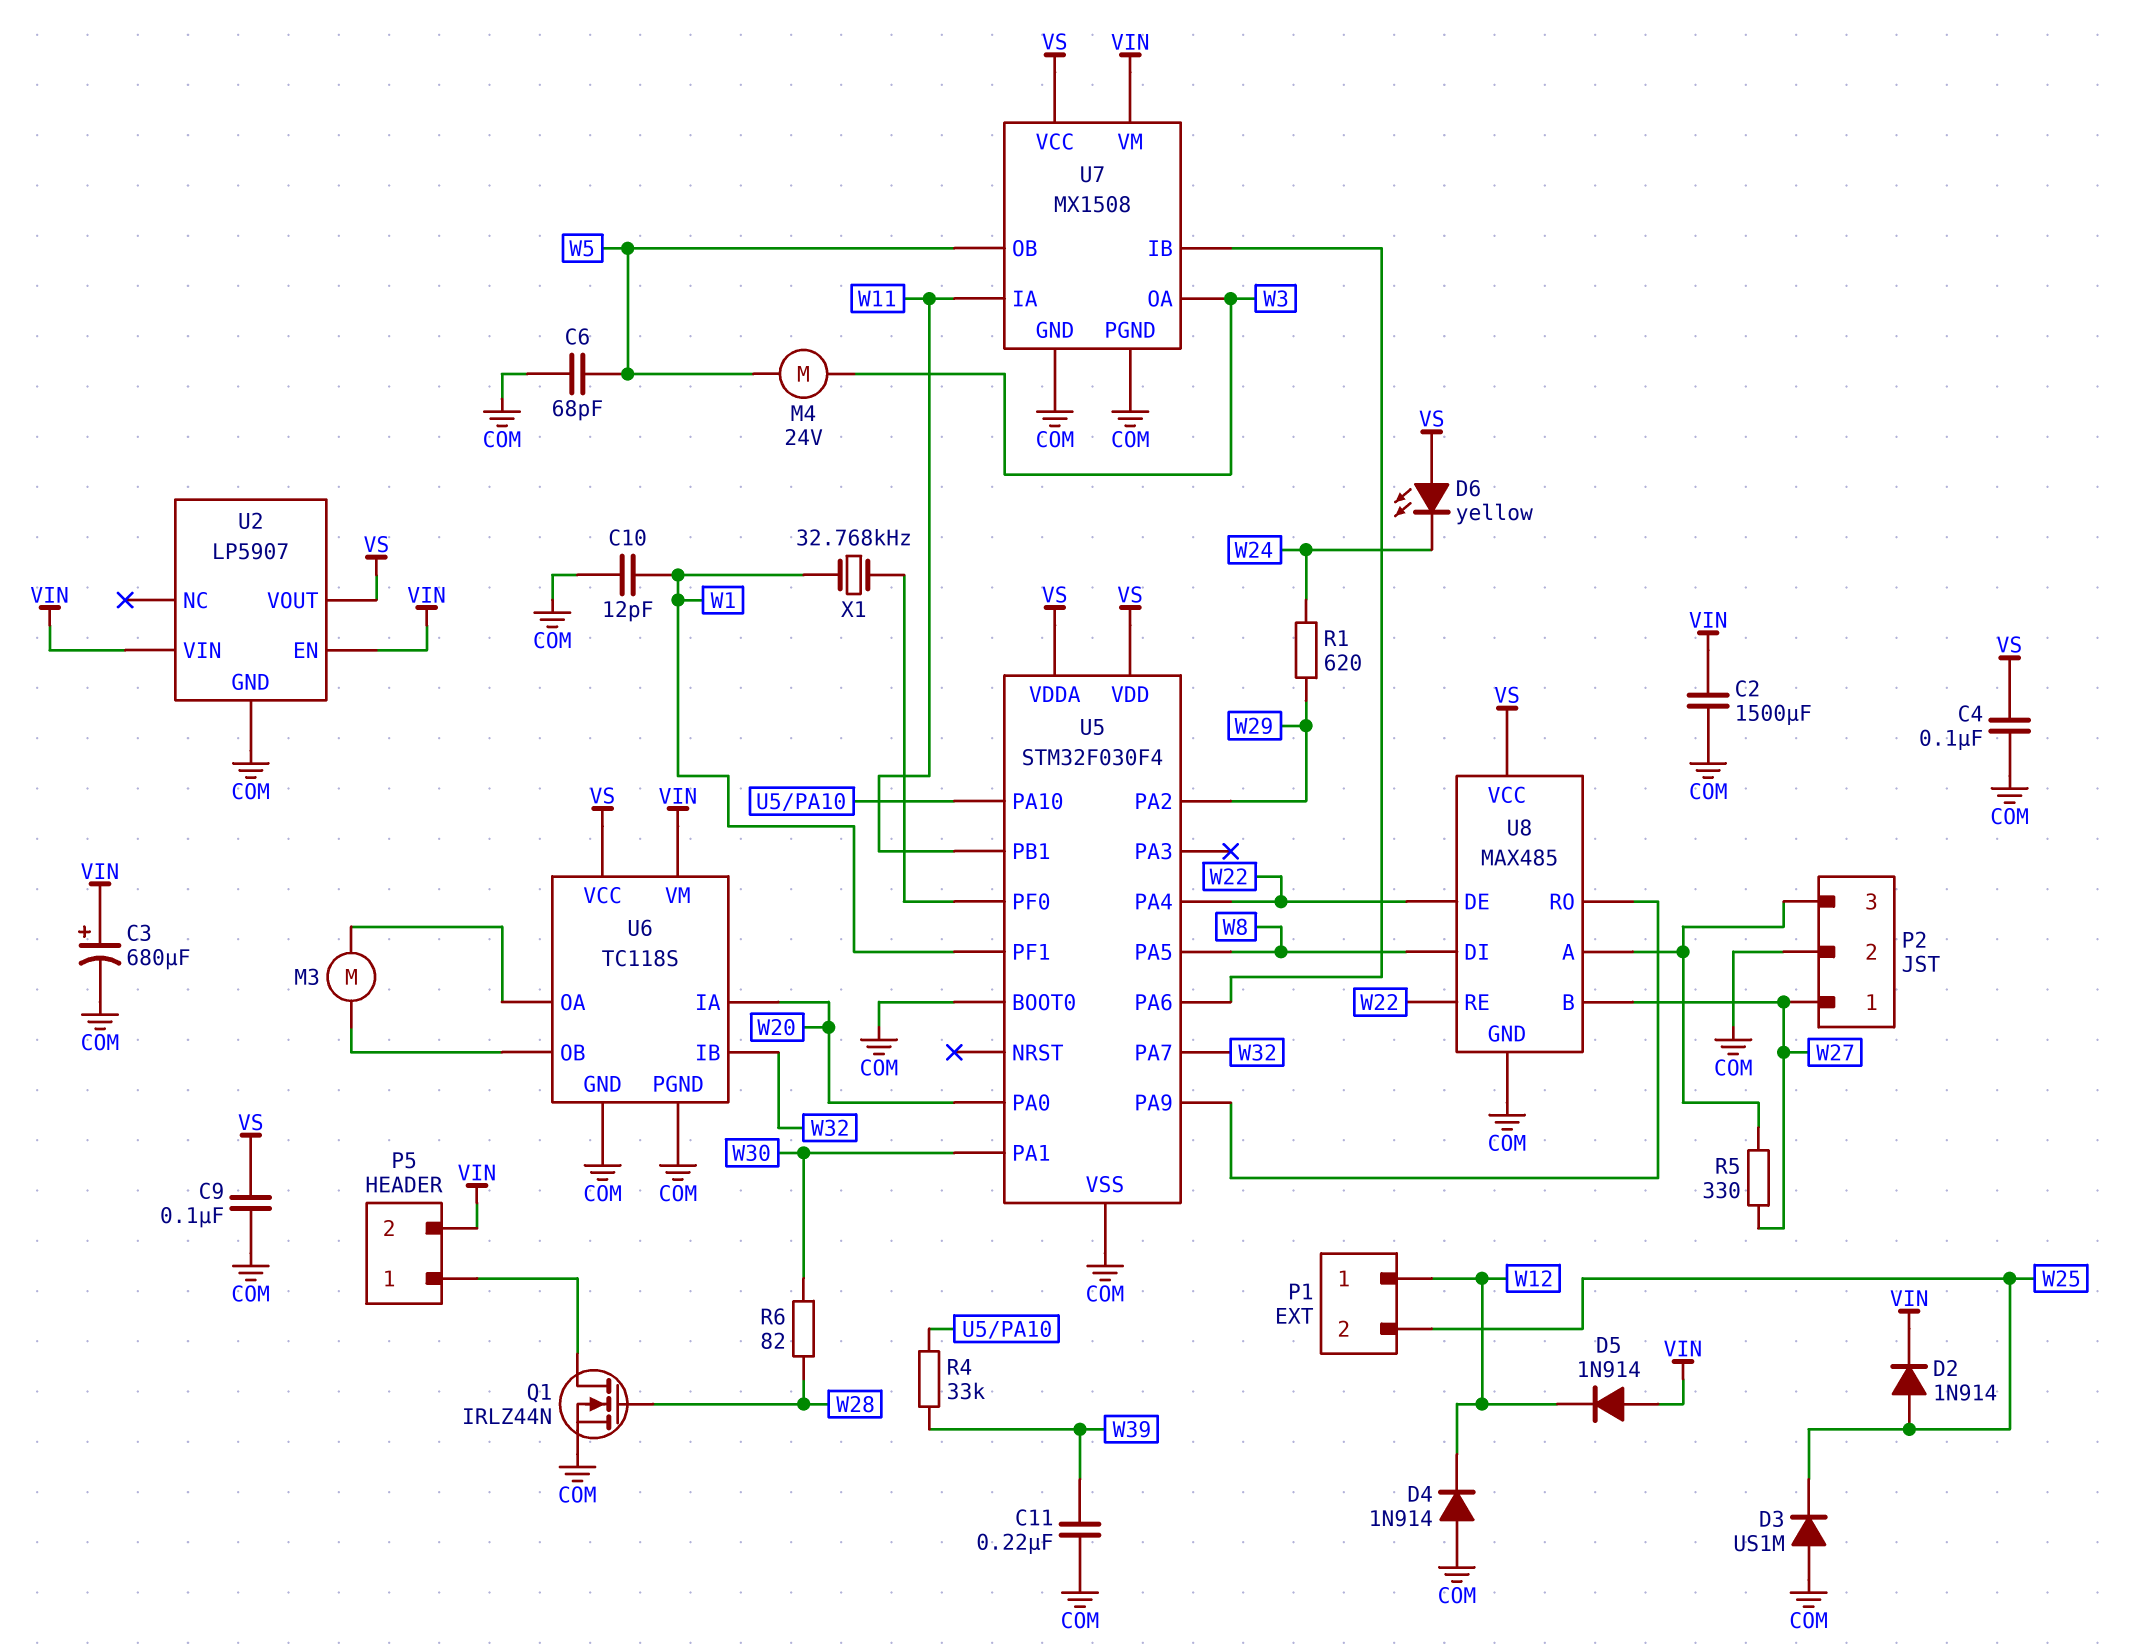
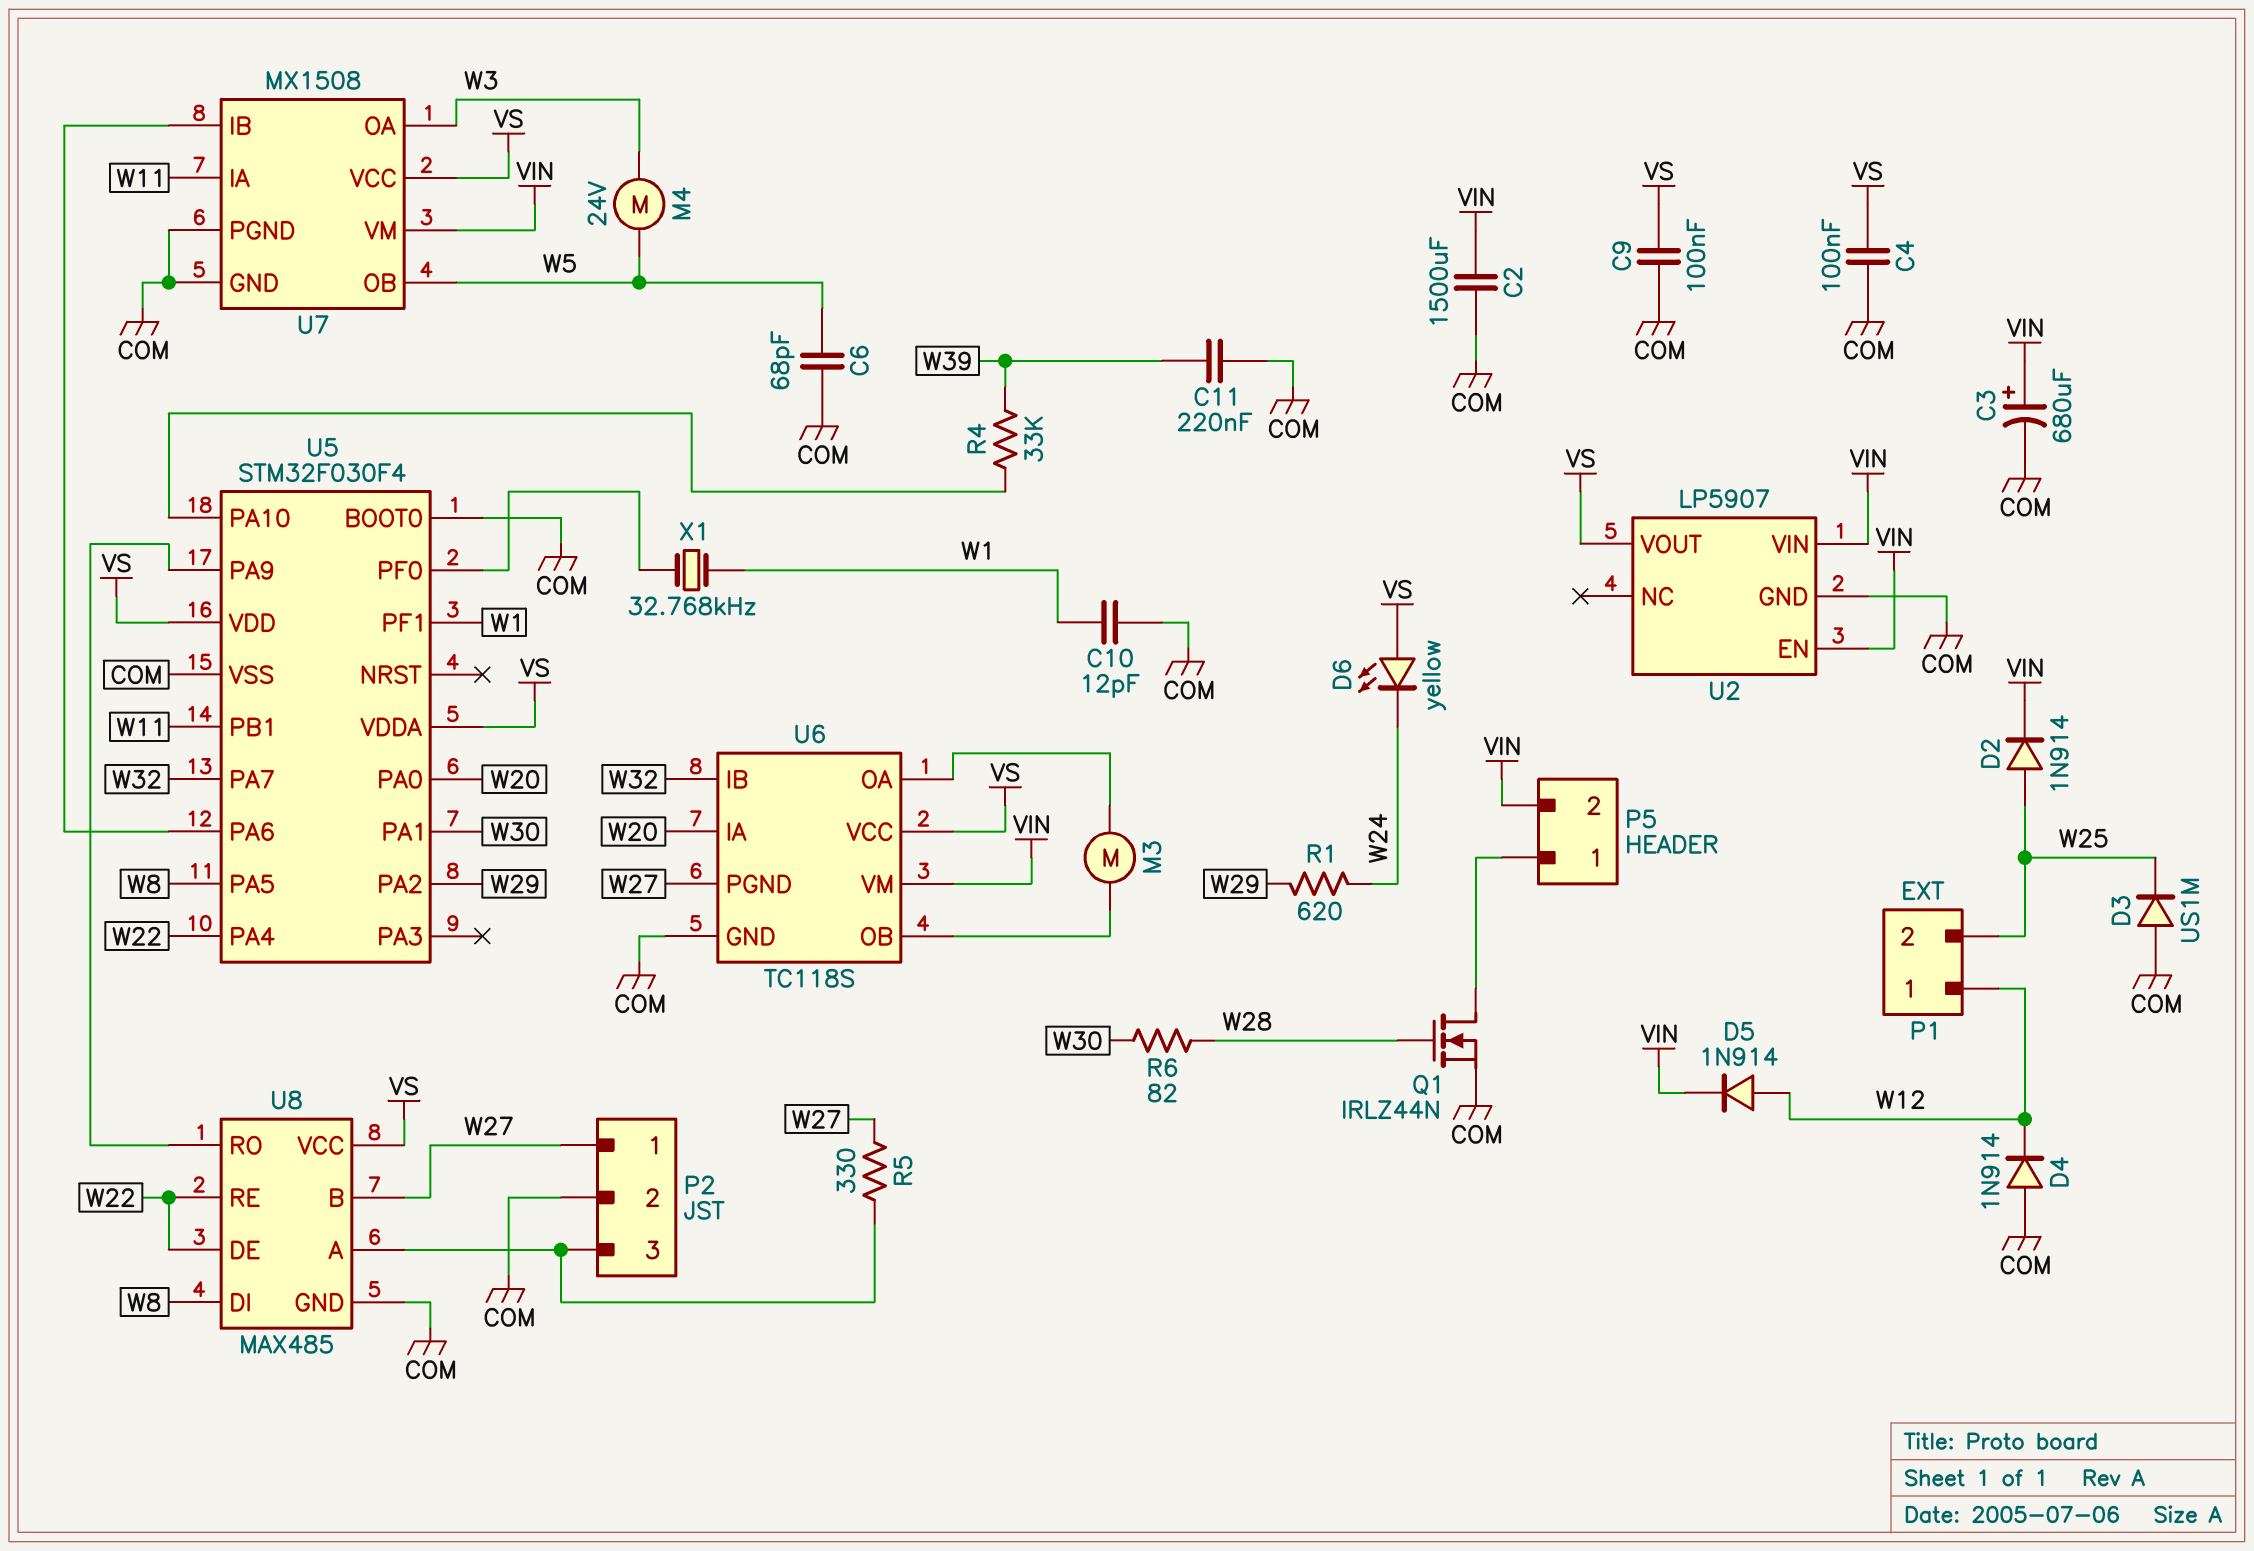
D5: diode 1N914 (A VIN, K W12) -> diode 1N914 (A W12, K VIN)
U6 pin PGND: COM -> W27

